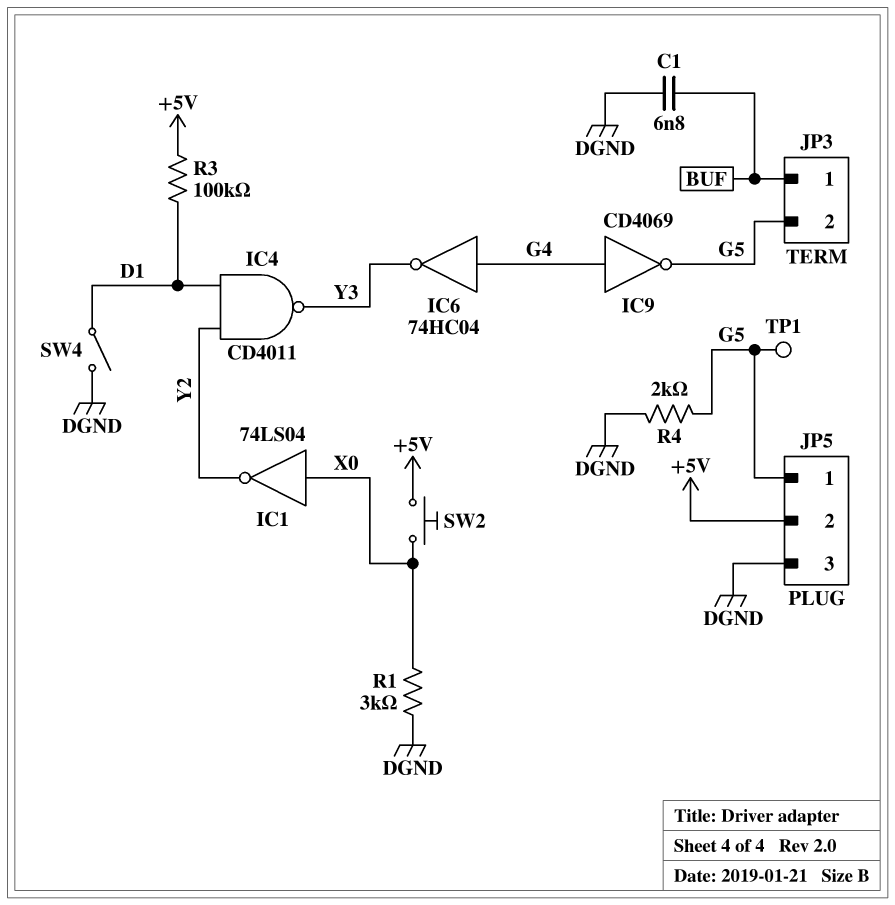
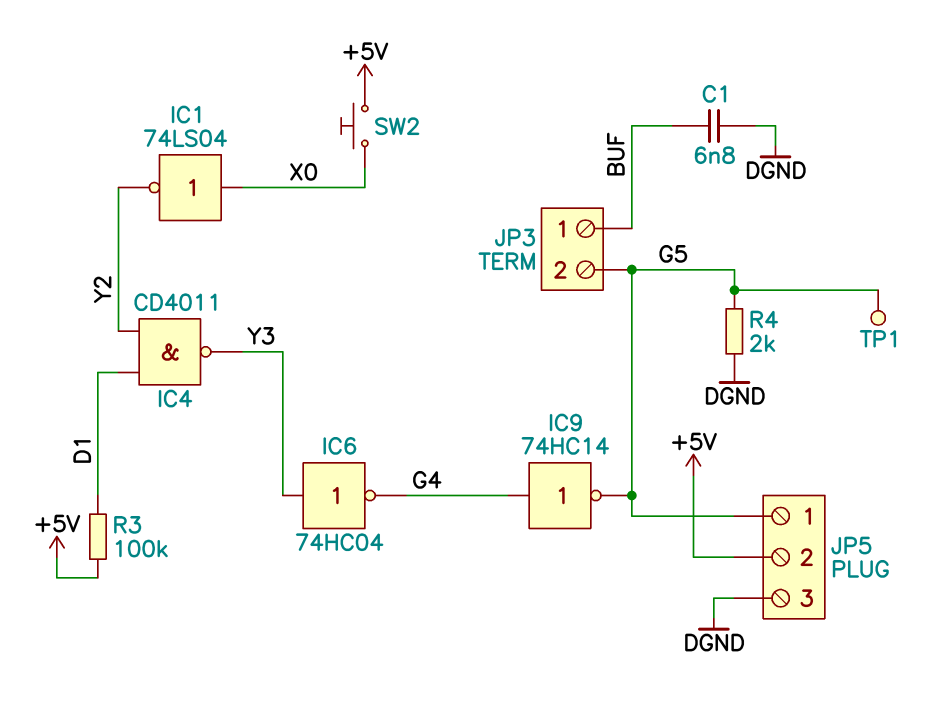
IC6: NOT 74HC04 (in G4, out Y3) -> NOT 74HC04 (in Y3, out G4)
IC9: NOT CD4069 (in G4, out G5) -> NOT 74HC14 (in G4, out G5)
R1: 3k (DGND, X0) -> none
SW4: switch (D1, DGND) -> none

